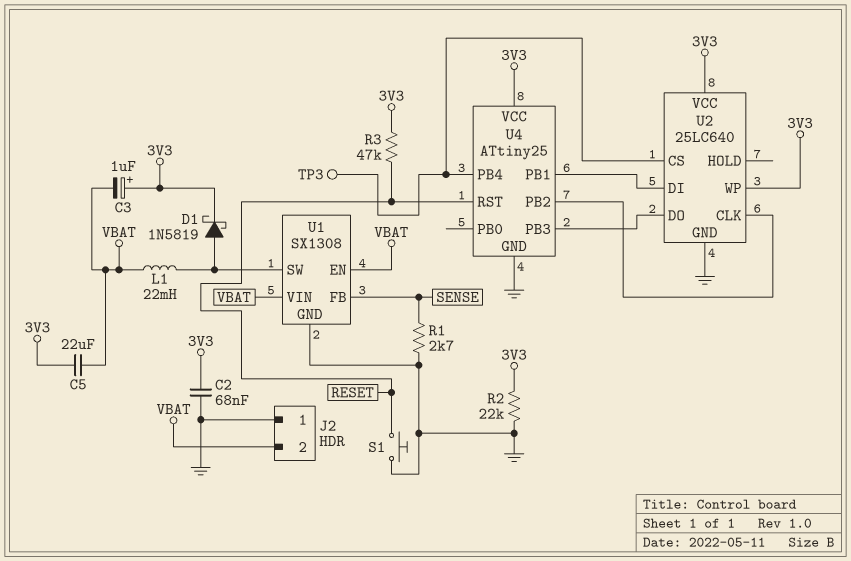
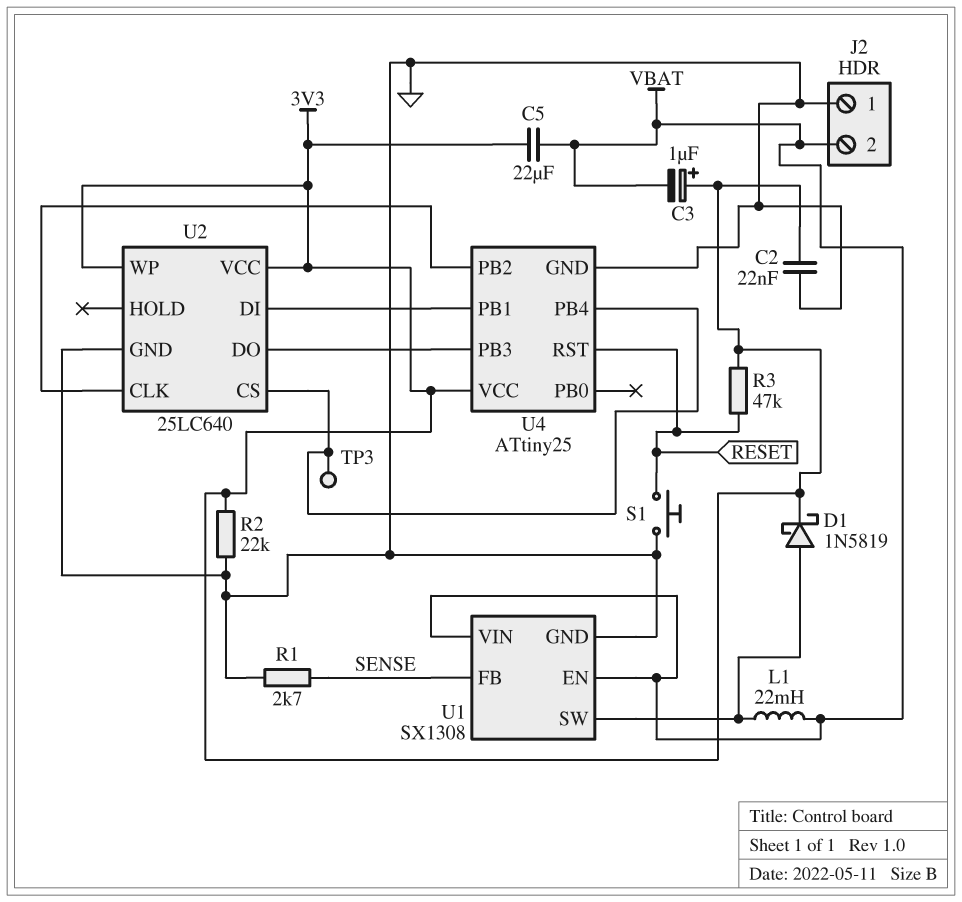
C2: 68nF (3V3, GND) -> 22nF (3V3, GND)

